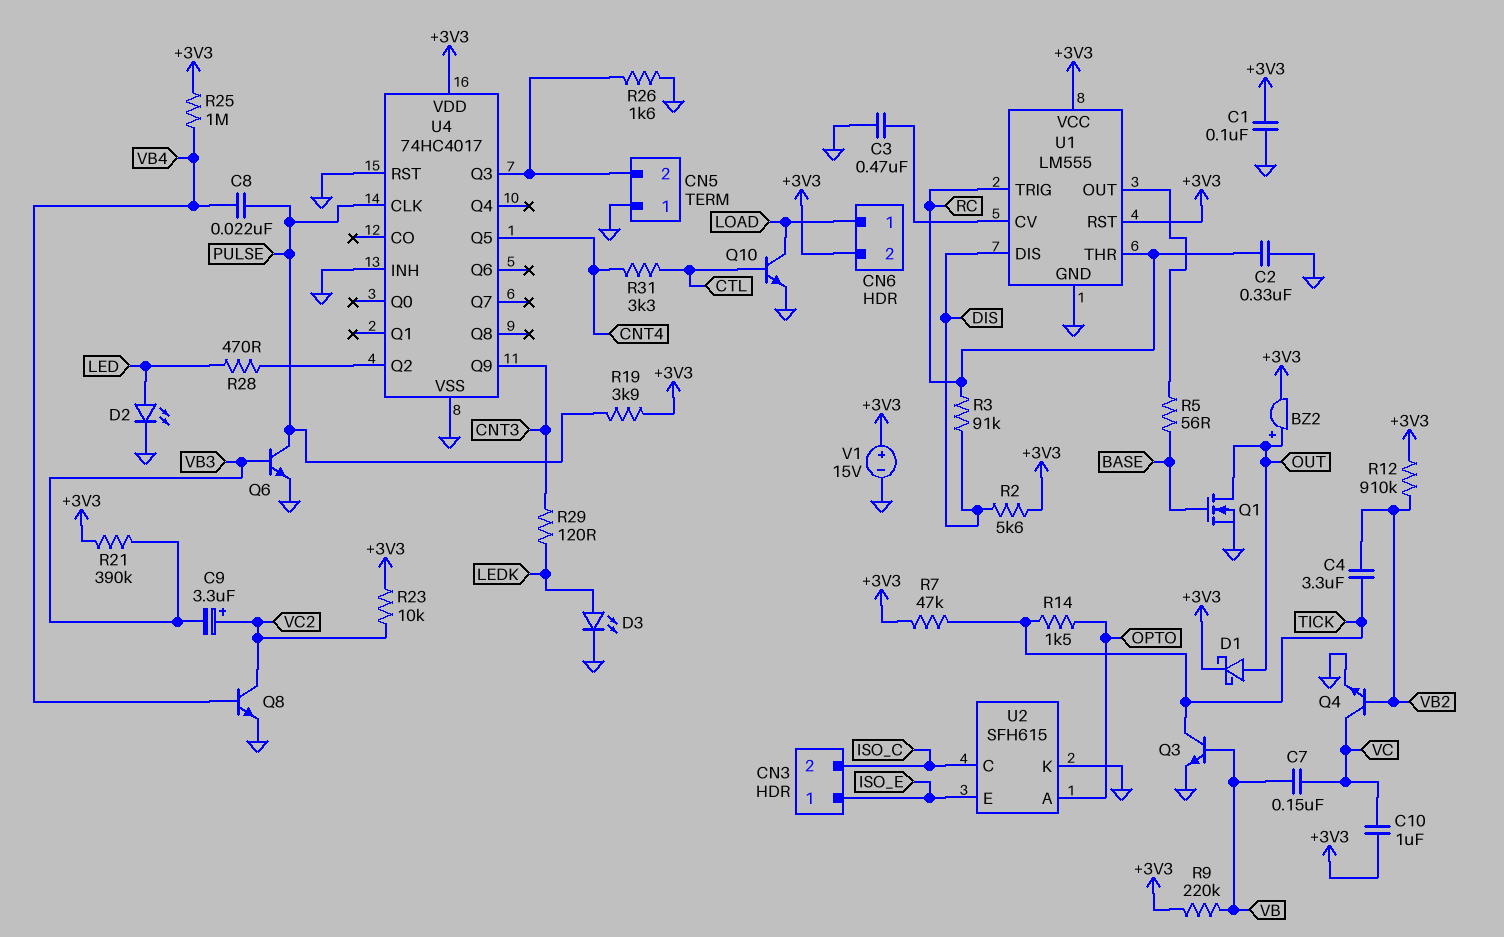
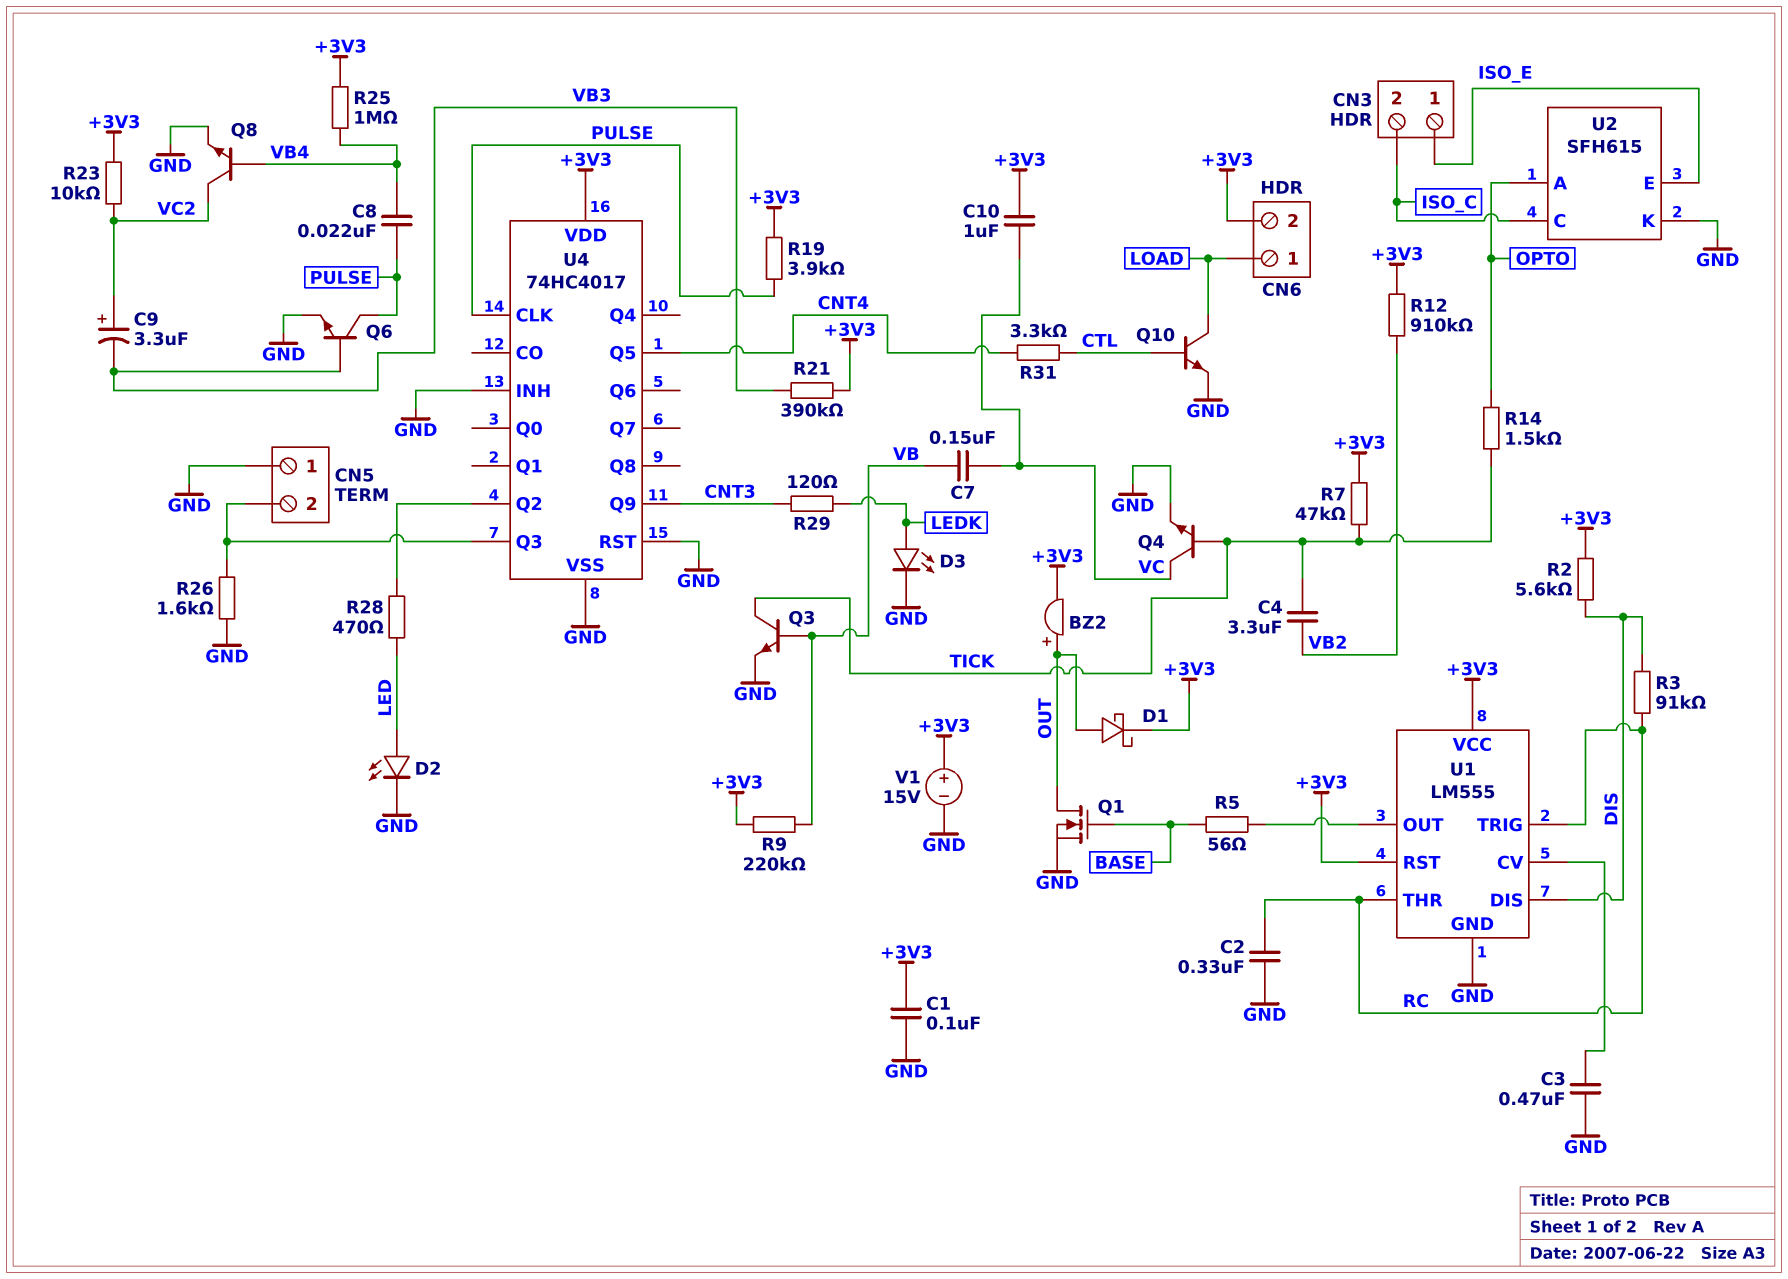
Q4: NPN (B VB2, C VC, E GND) -> NPN (B TICK, C VC, E GND)

